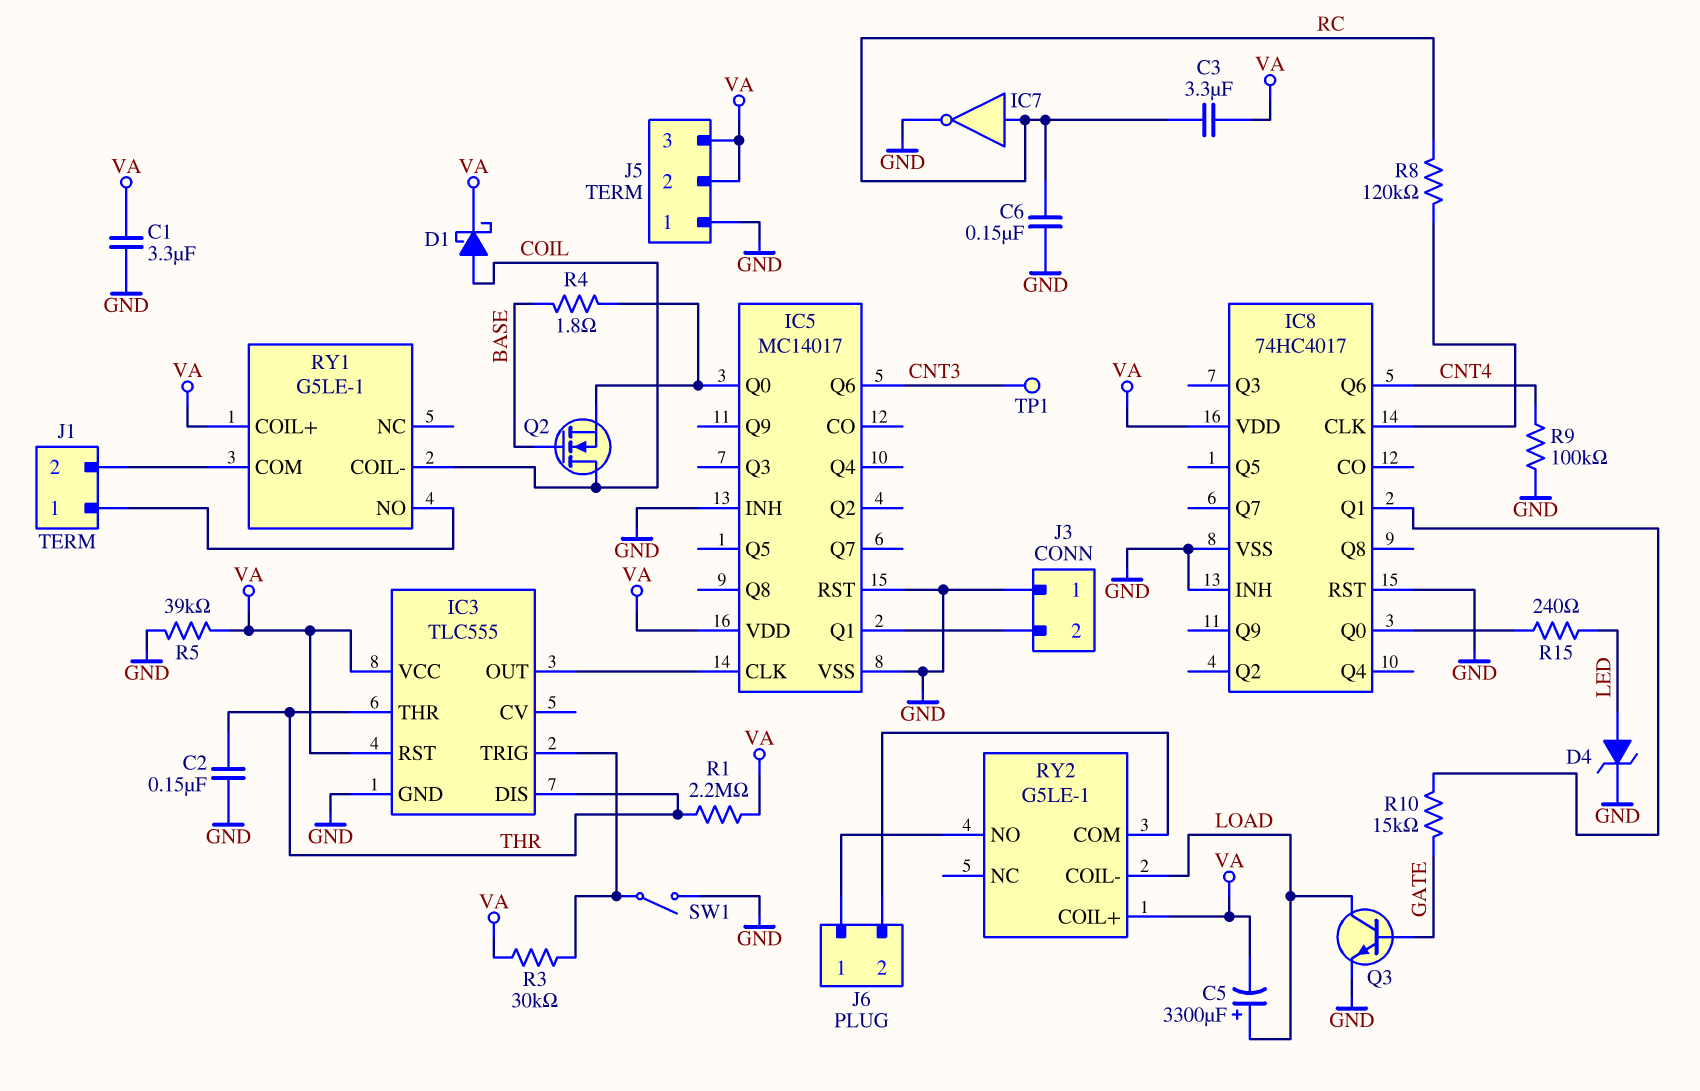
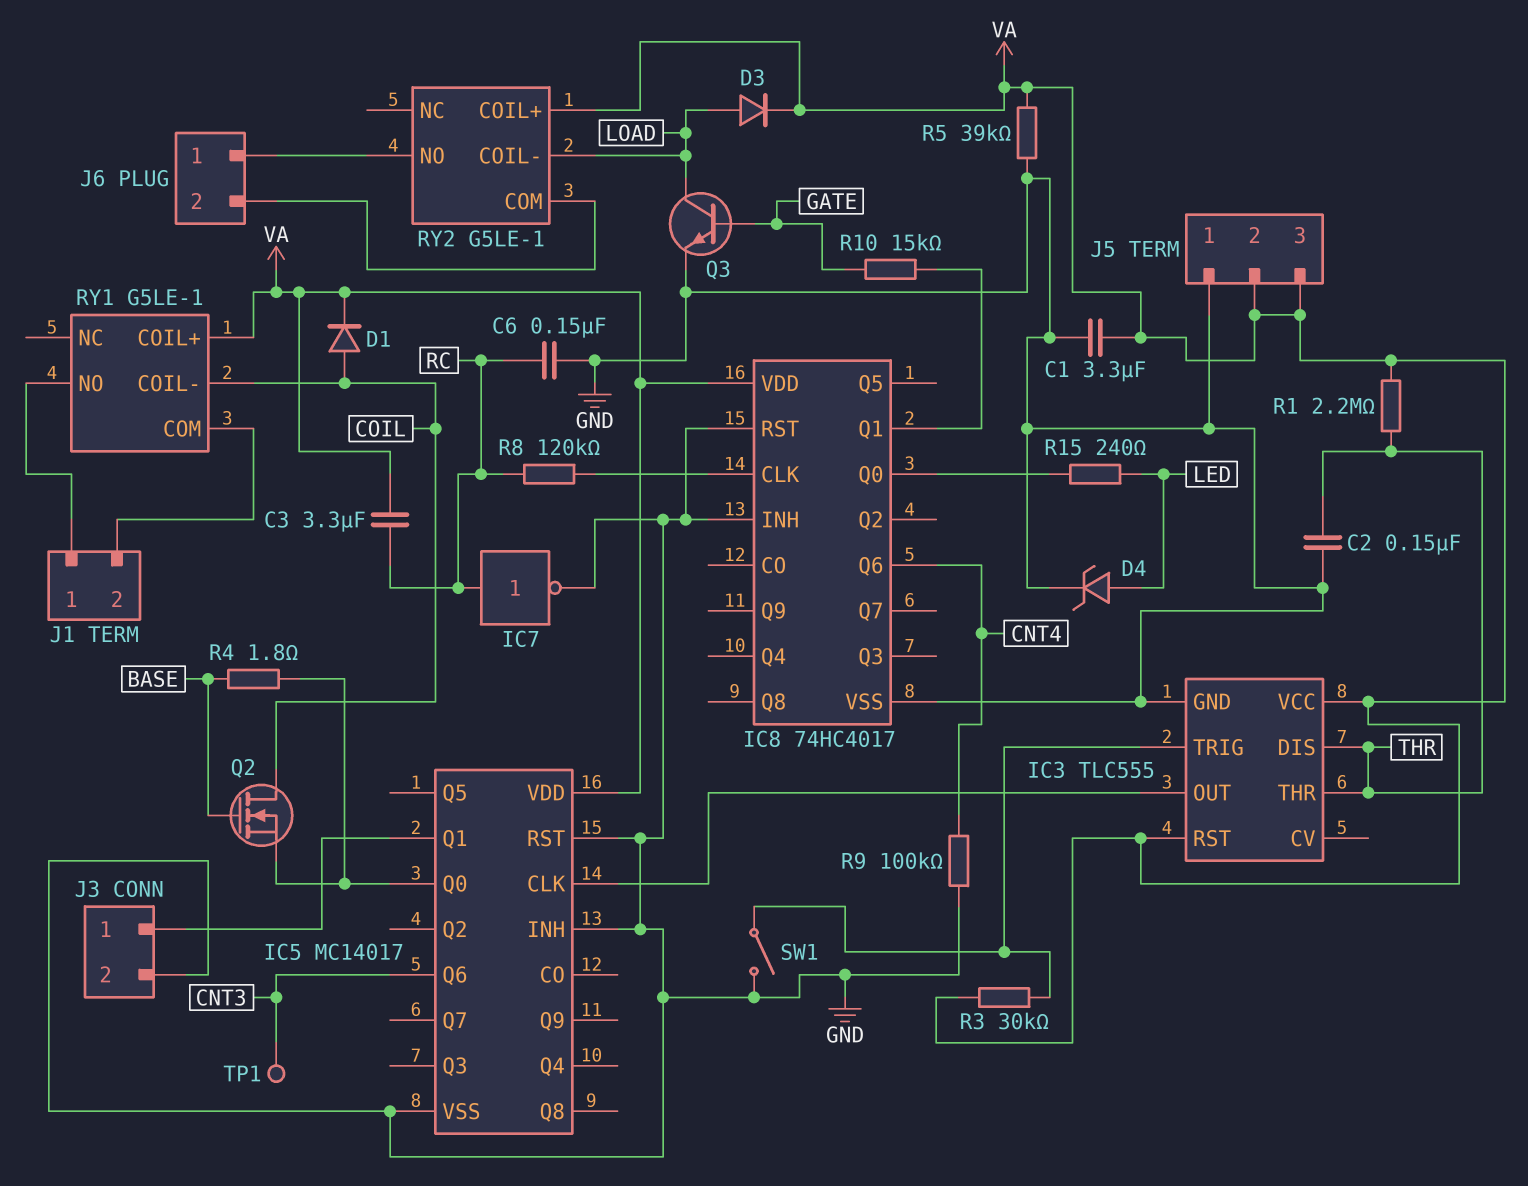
C5: 3300uF (plus LOAD, minus VA) -> none
D1: schottky (A COIL, K VA) -> diode (A COIL, K VA)
D3: none -> diode (A LOAD, K VA)
J3 pin 1: GND -> IC5/Q1
J3 pin 2: IC5/Q1 -> GND

